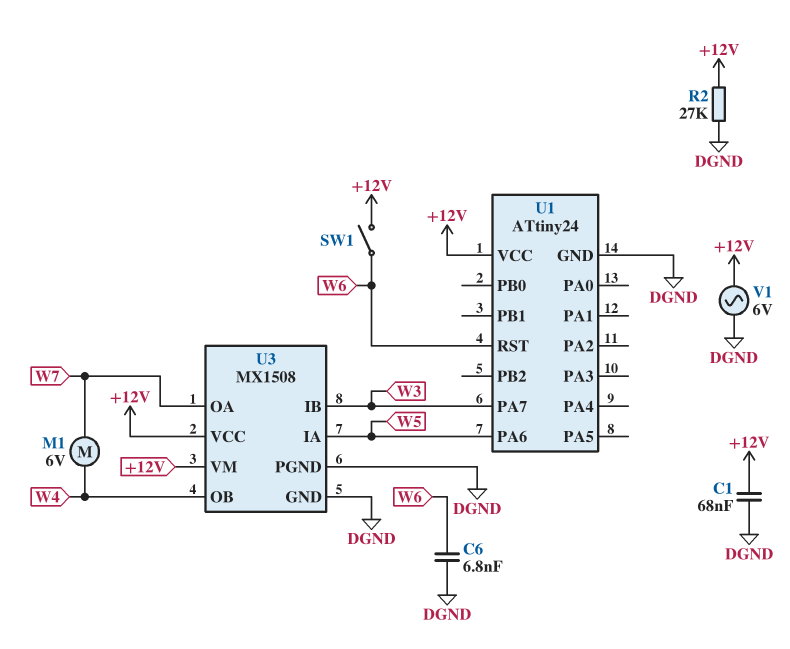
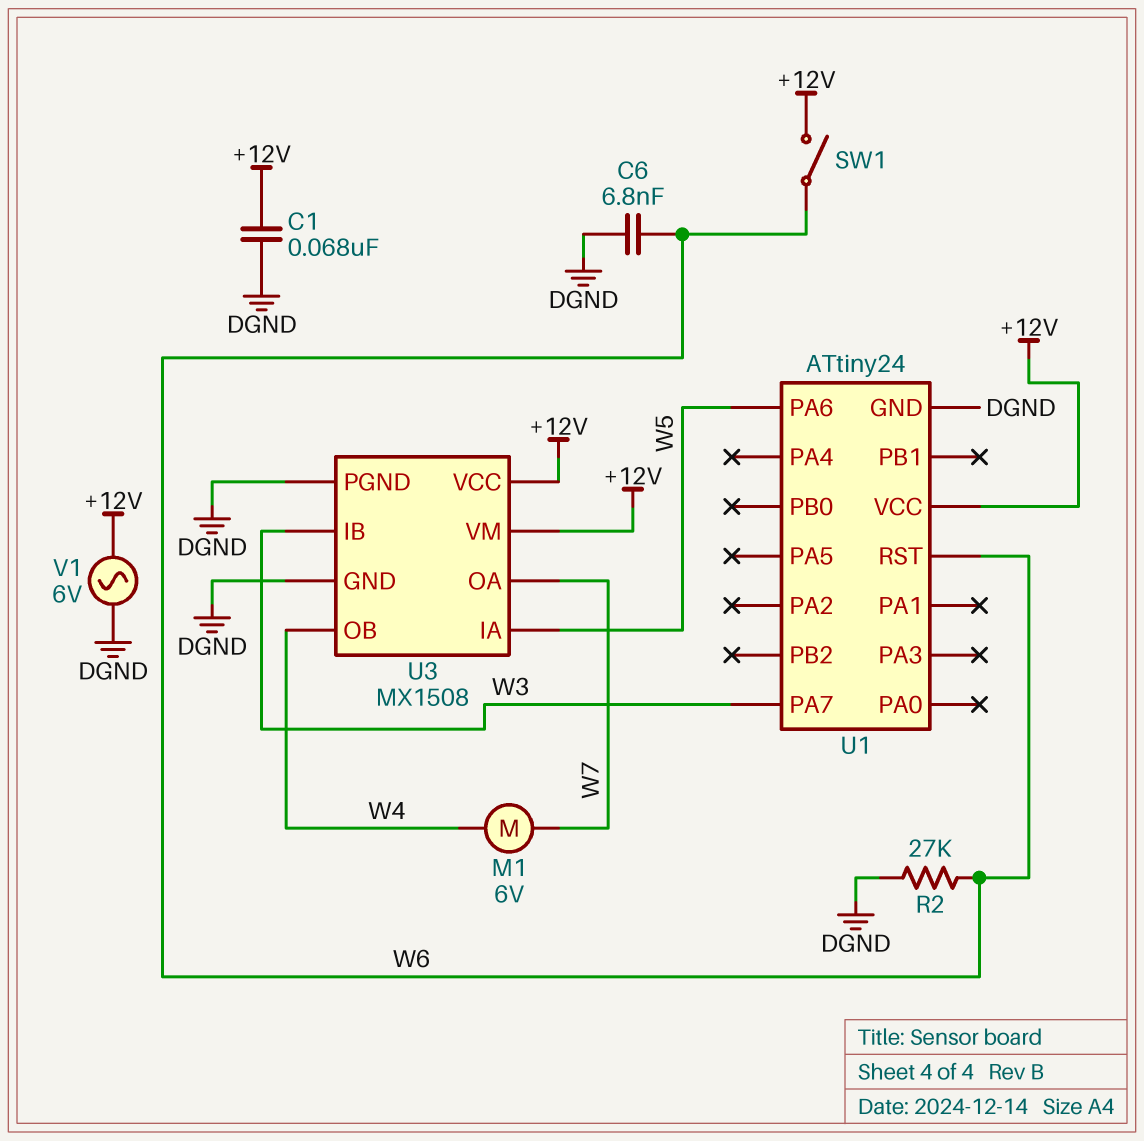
R2: 27k (+12V, DGND) -> 27k (DGND, W6)

